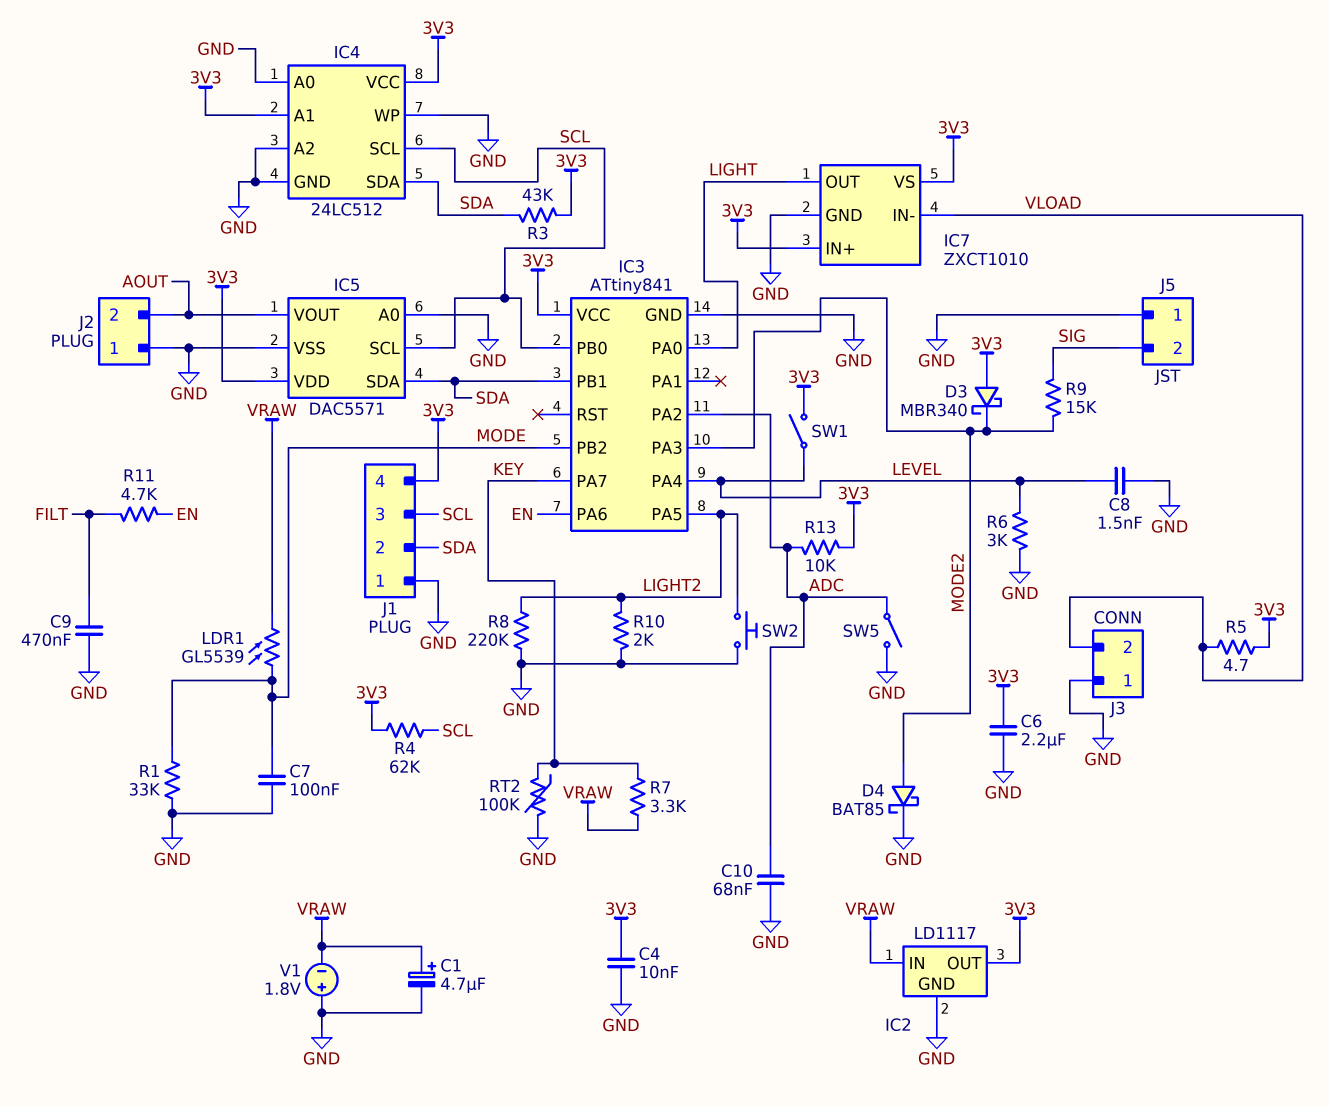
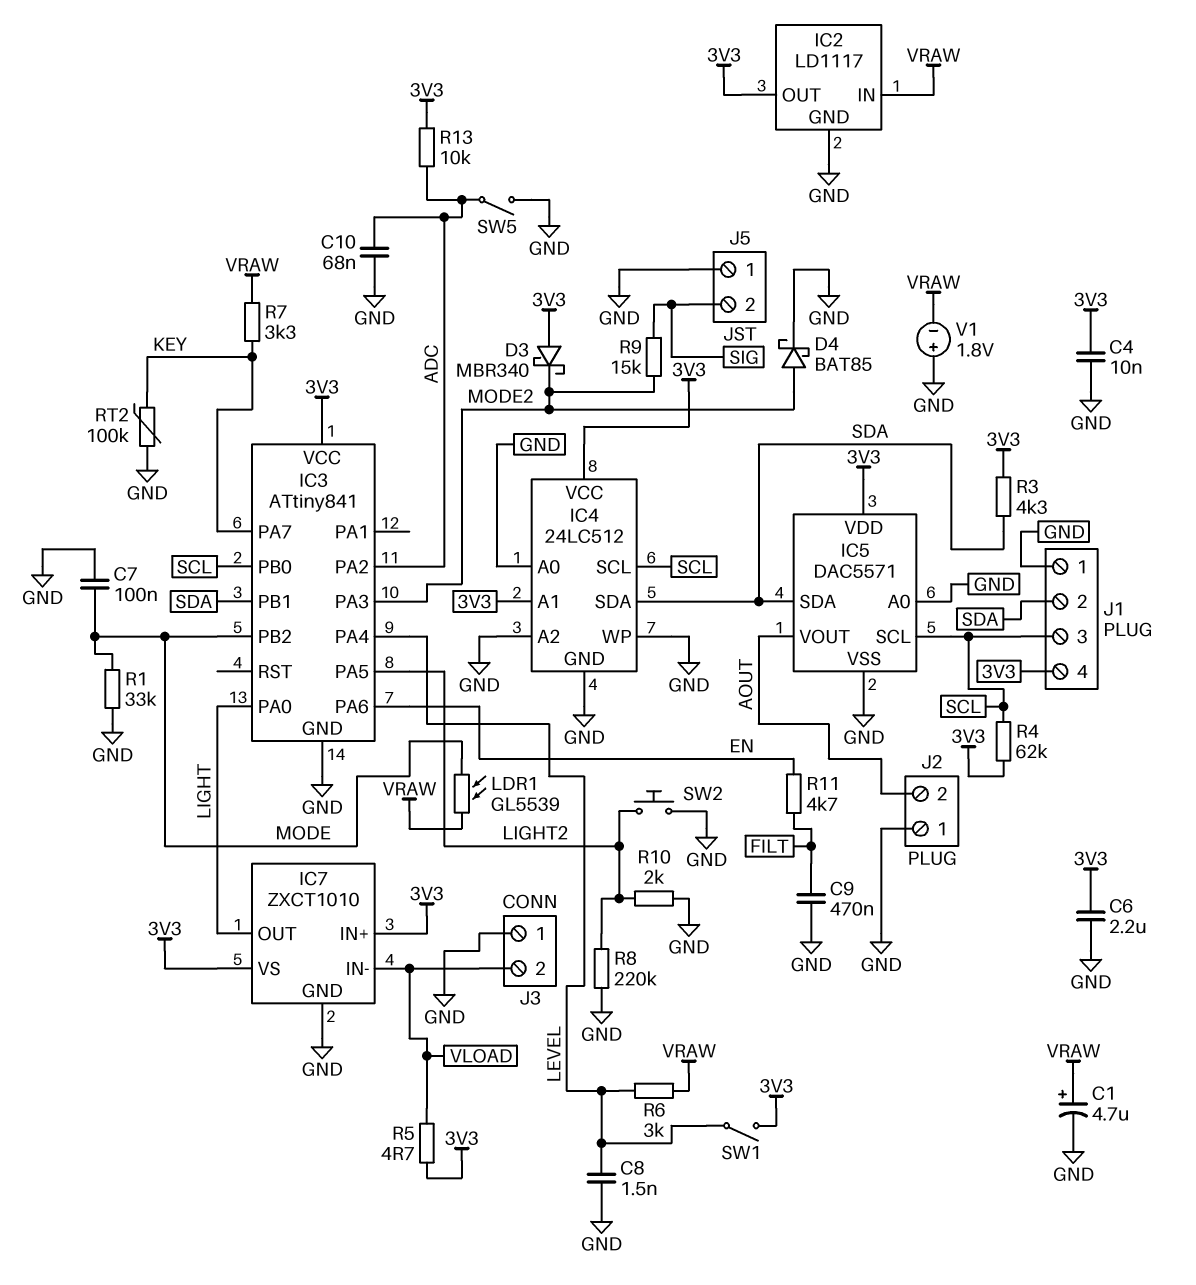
R3: 43k (3V3, SDA) -> 4.3k (3V3, SDA)
R6: 3k (GND, LEVEL) -> 3k (LEVEL, VRAW)

